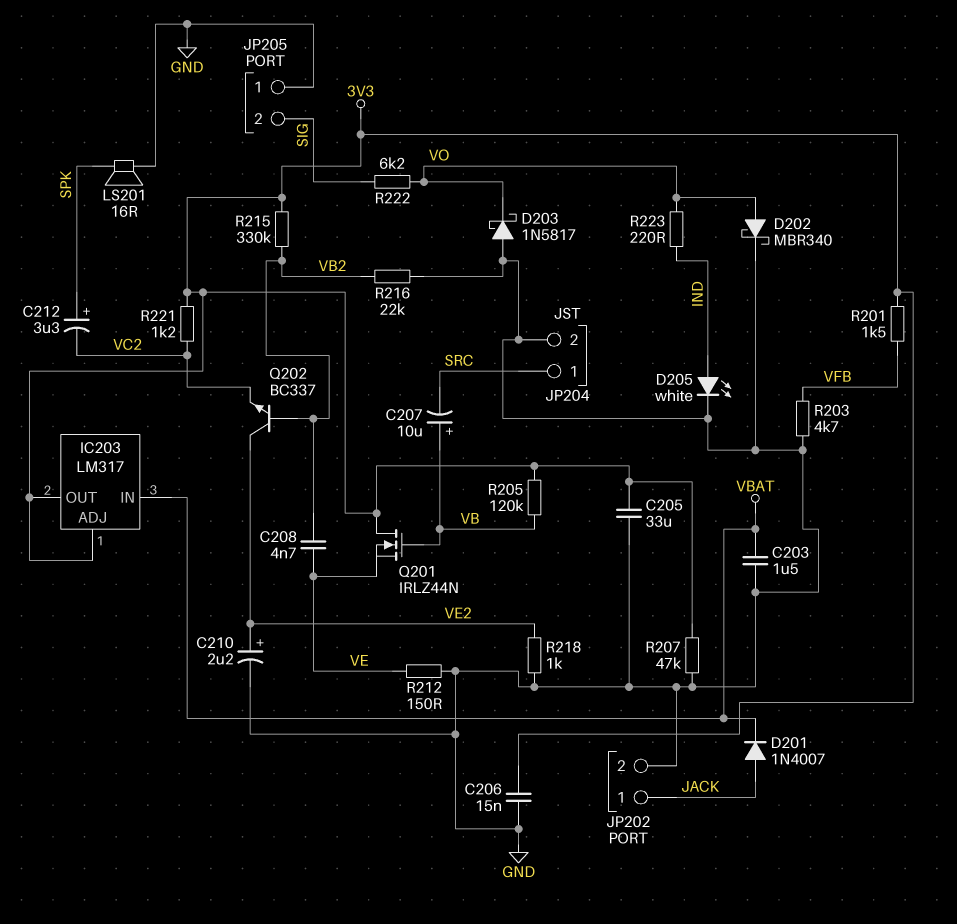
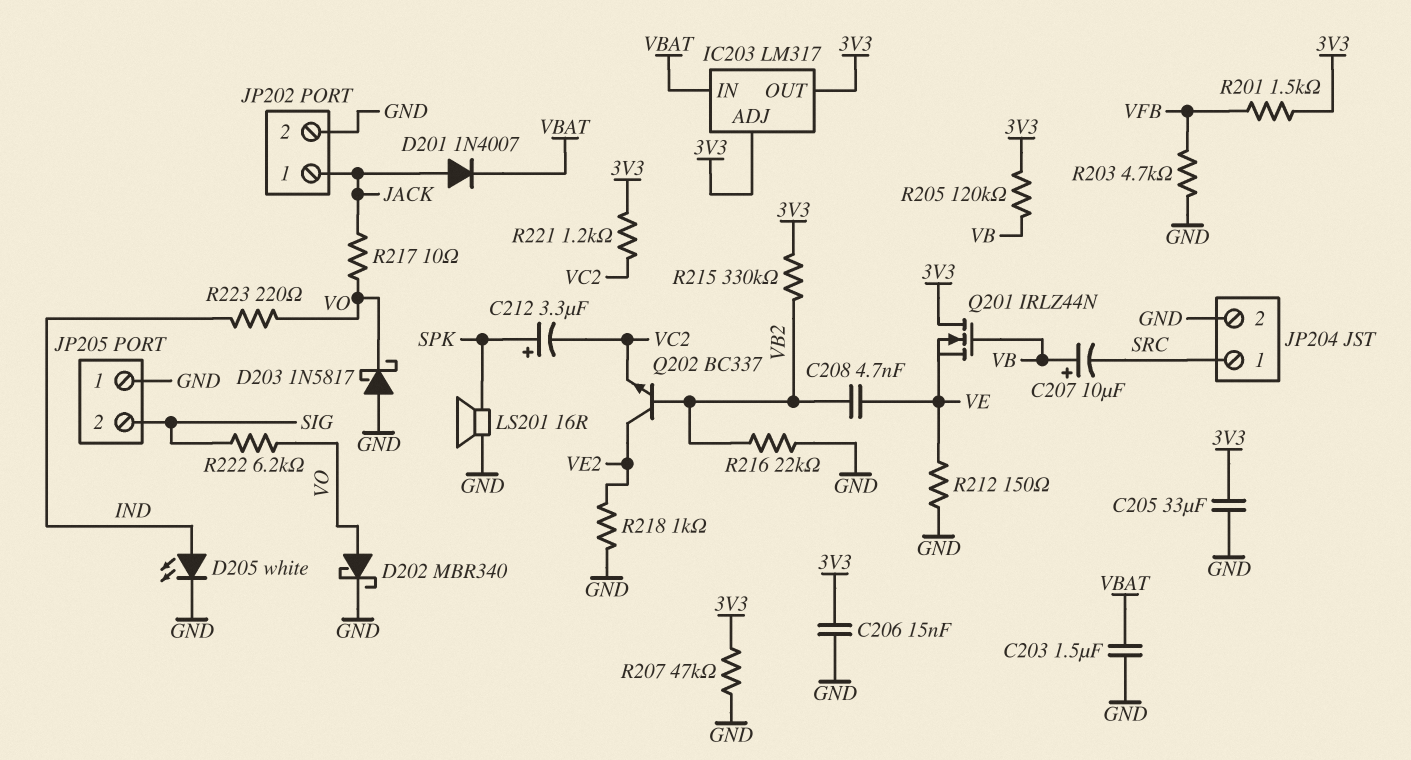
C210: 2.2uF (plus VE2, minus GND) -> none
R217: none -> 10 (JACK, VO)

